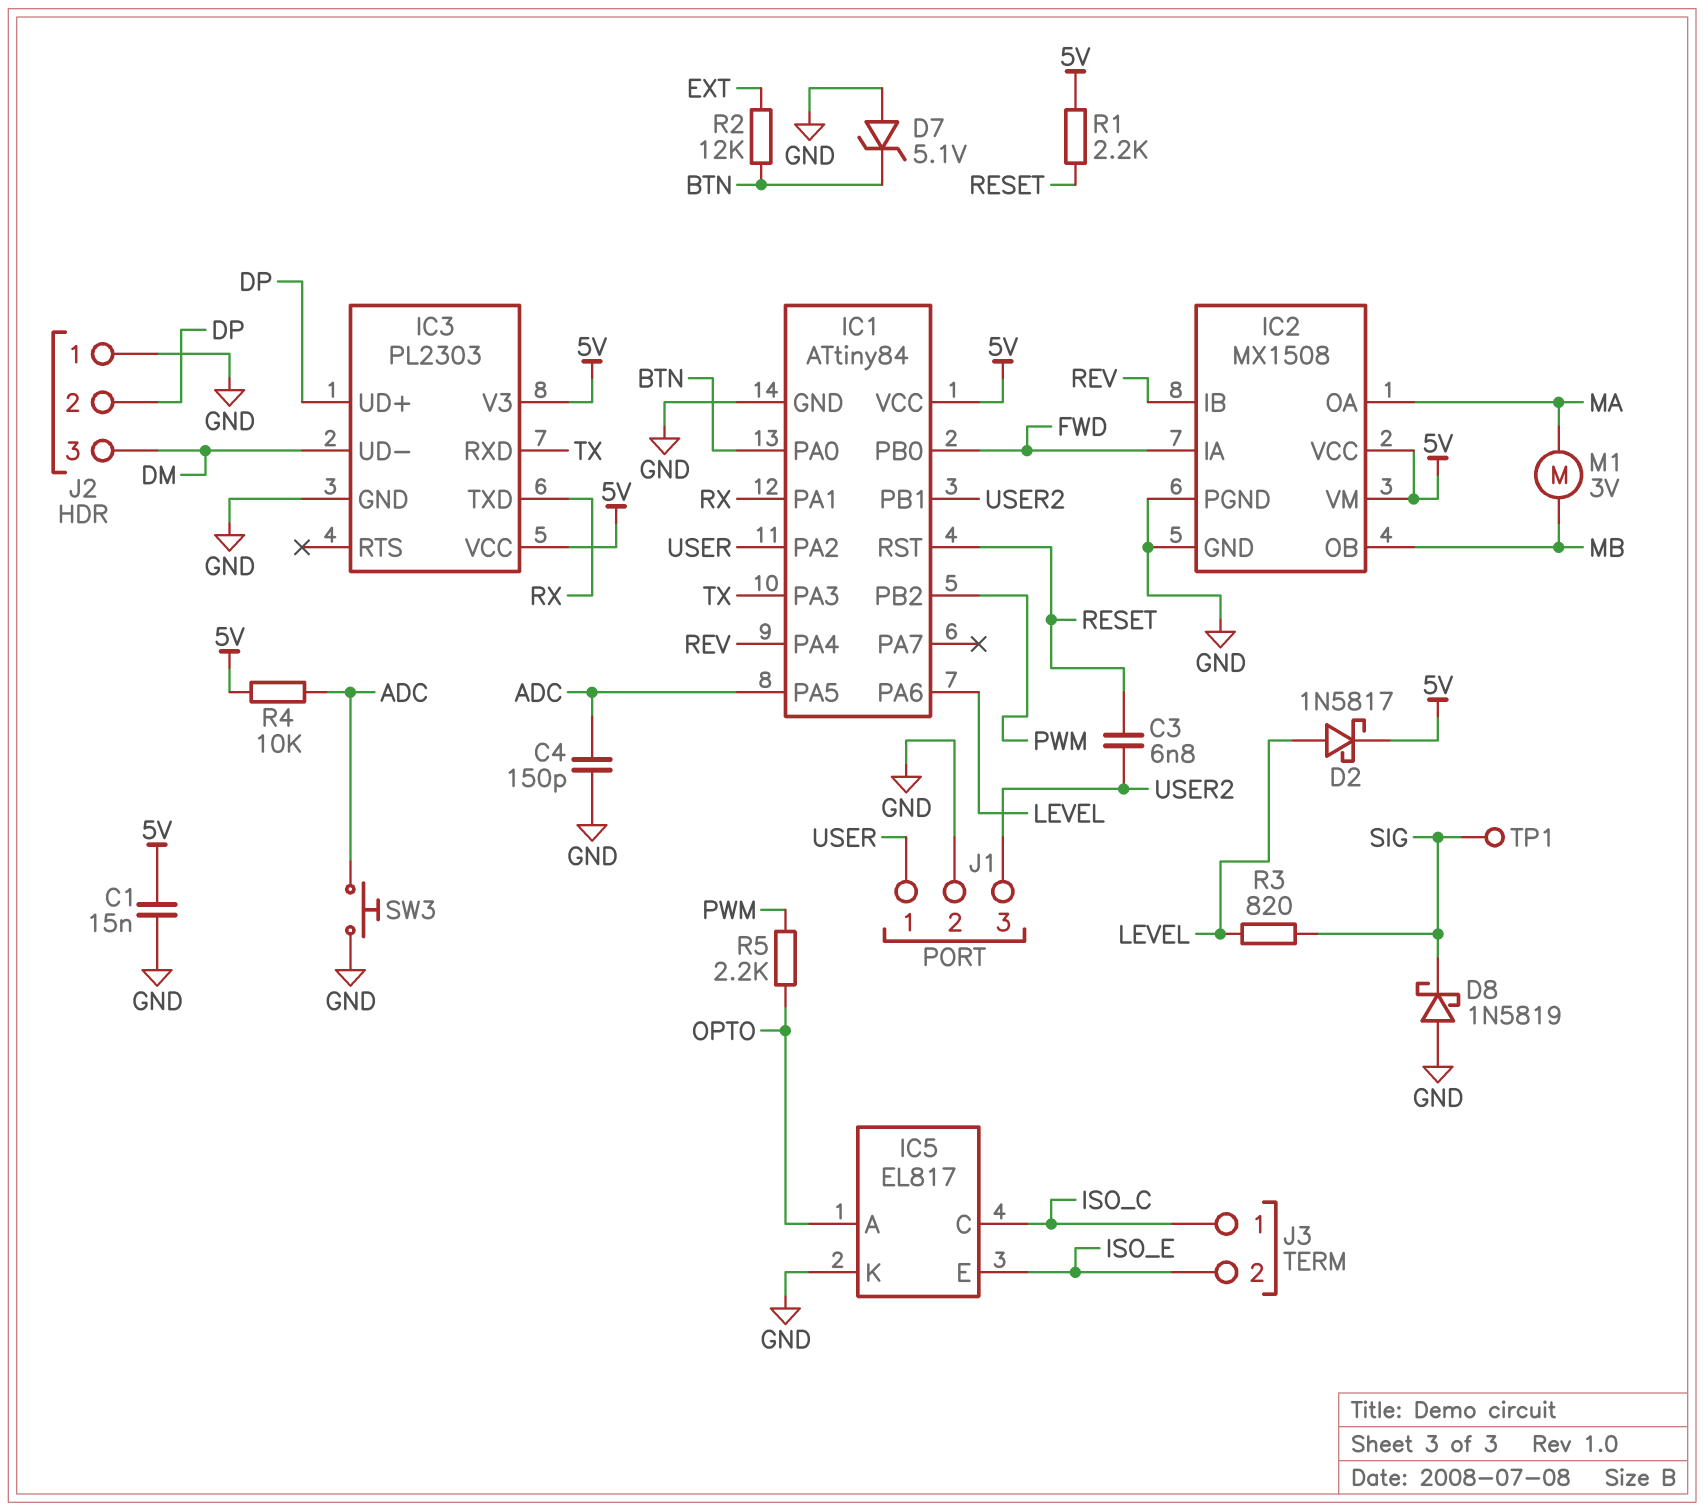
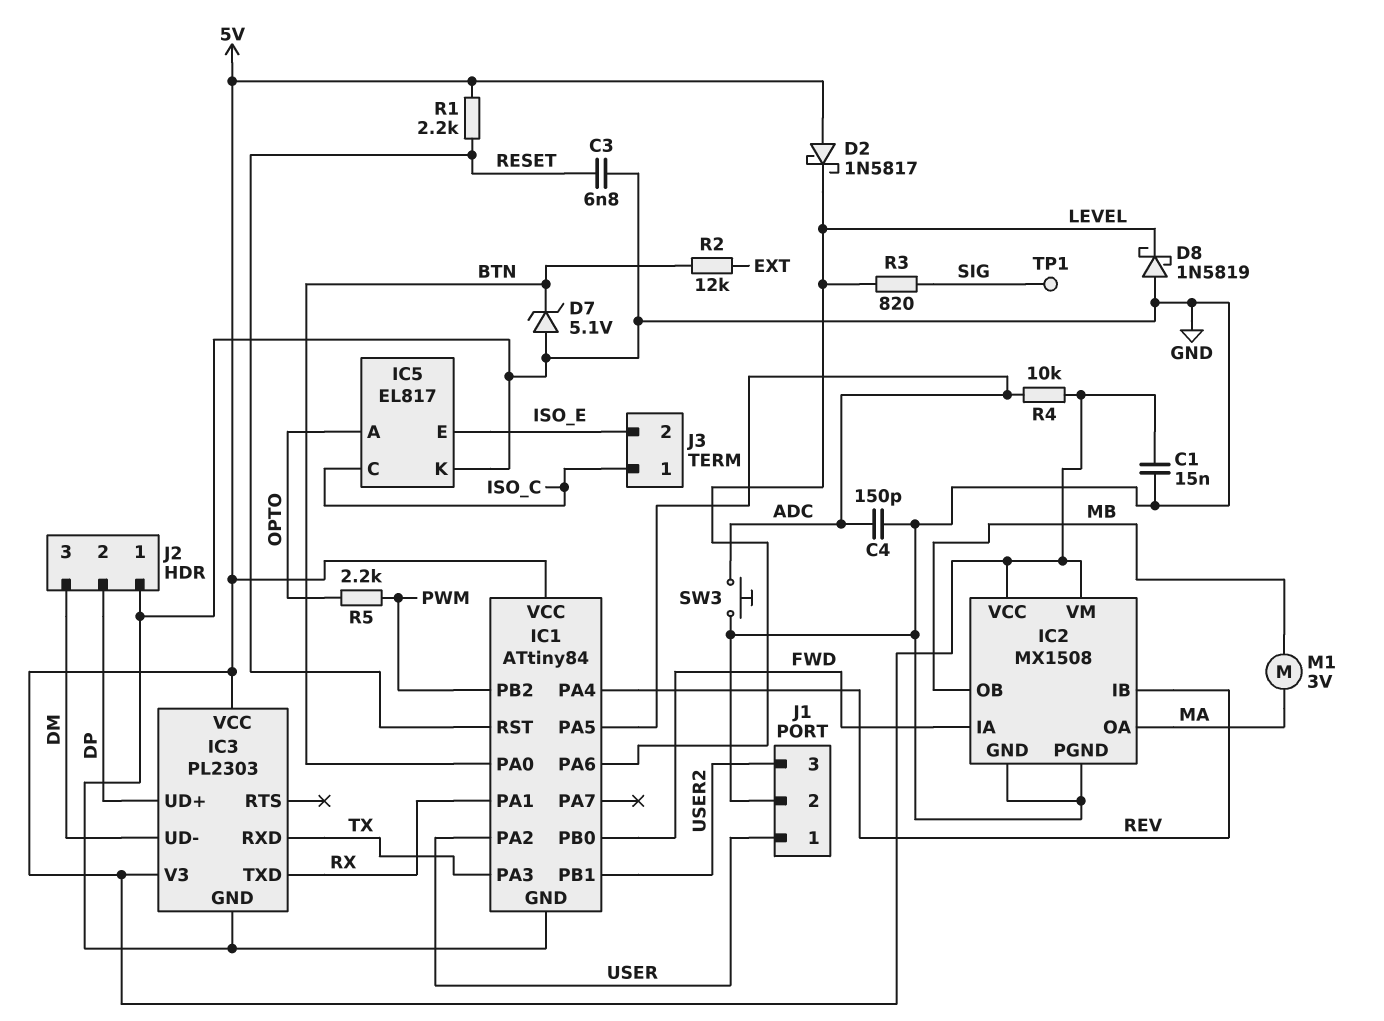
C3: 6.8nF (RESET, USER2) -> 6.8nF (GND, RESET)
D2: schottky 1N5817 (A LEVEL, K 5V) -> schottky 1N5817 (A 5V, K LEVEL)
D8: schottky 1N5819 (A GND, K SIG) -> schottky 1N5819 (A GND, K LEVEL)

